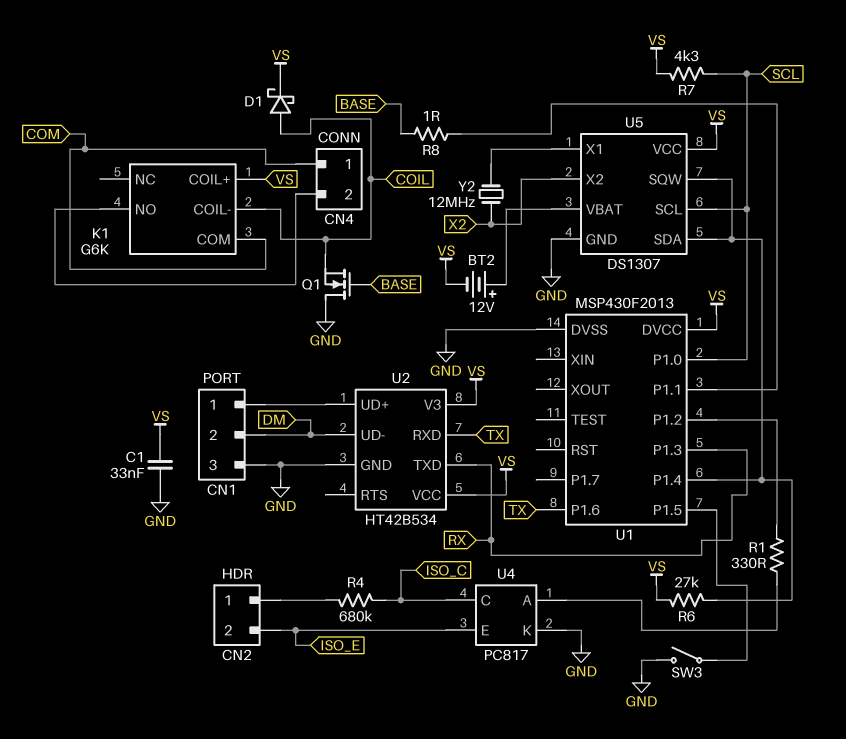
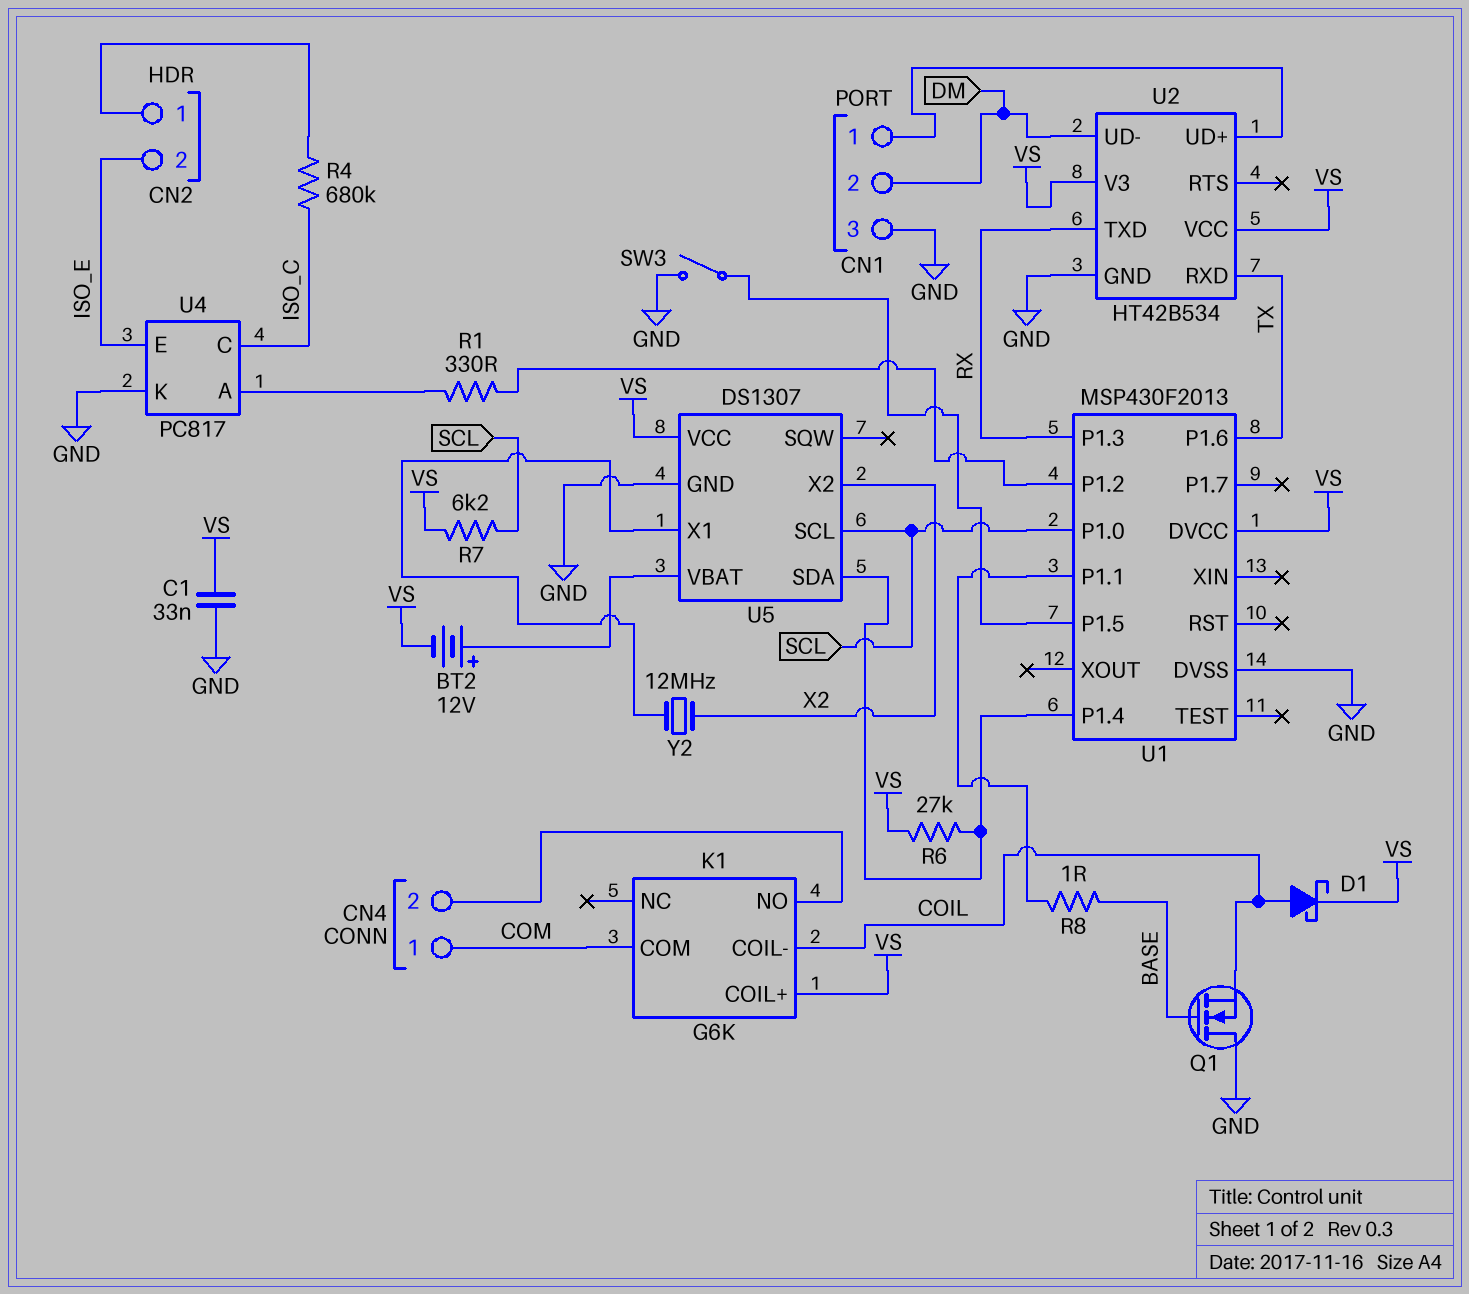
R7: 4.3k (SCL, VS) -> 6.2k (SCL, VS)
U5 pin SQW: U1/P1.4 -> none

